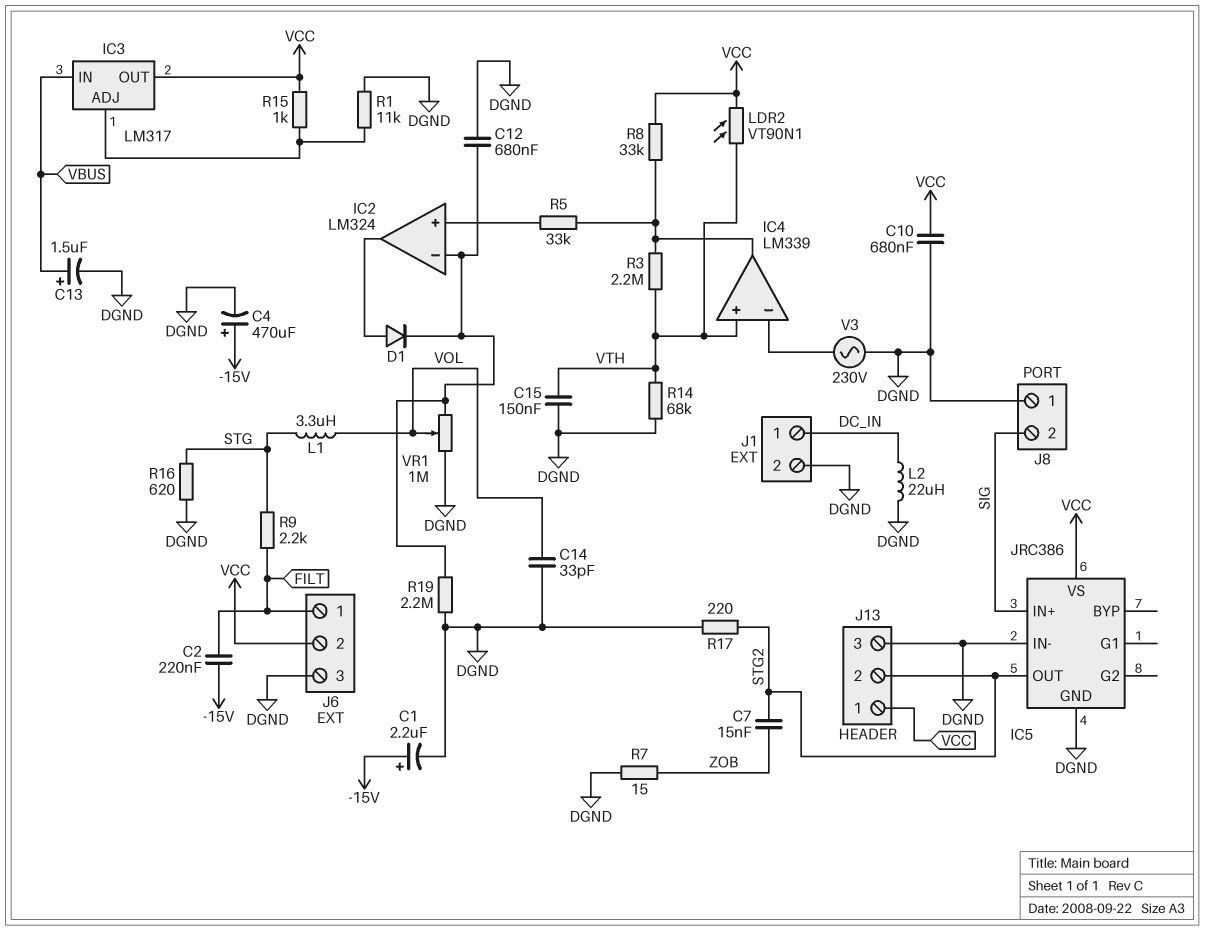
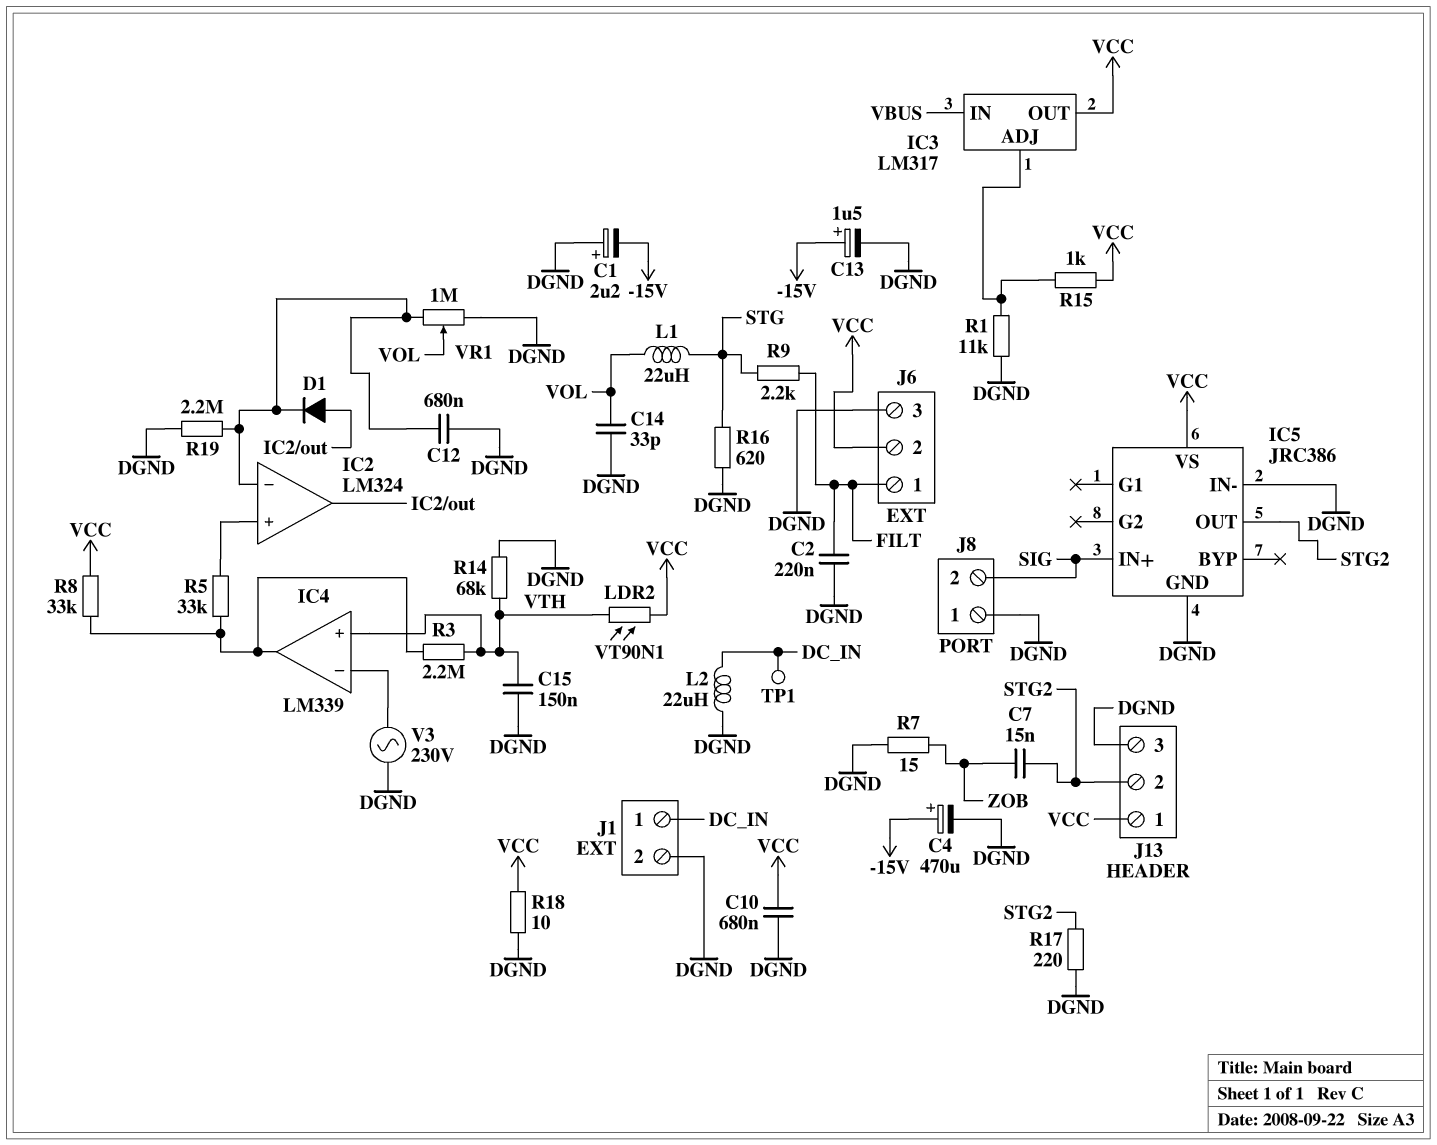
C1: 2.2uF (plus -15V, minus DGND) -> 2.2uF (plus DGND, minus -15V)
C2: 220nF (-15V, FILT) -> 220nF (DGND, FILT)
C13: 1.5uF (plus VBUS, minus DGND) -> 1.5uF (plus -15V, minus DGND)
L1: 3.3uH (STG, VOL) -> 22uH (STG, VOL)
R18: none -> 10 (DGND, VCC)
TP1: none -> test point (DC_IN)

